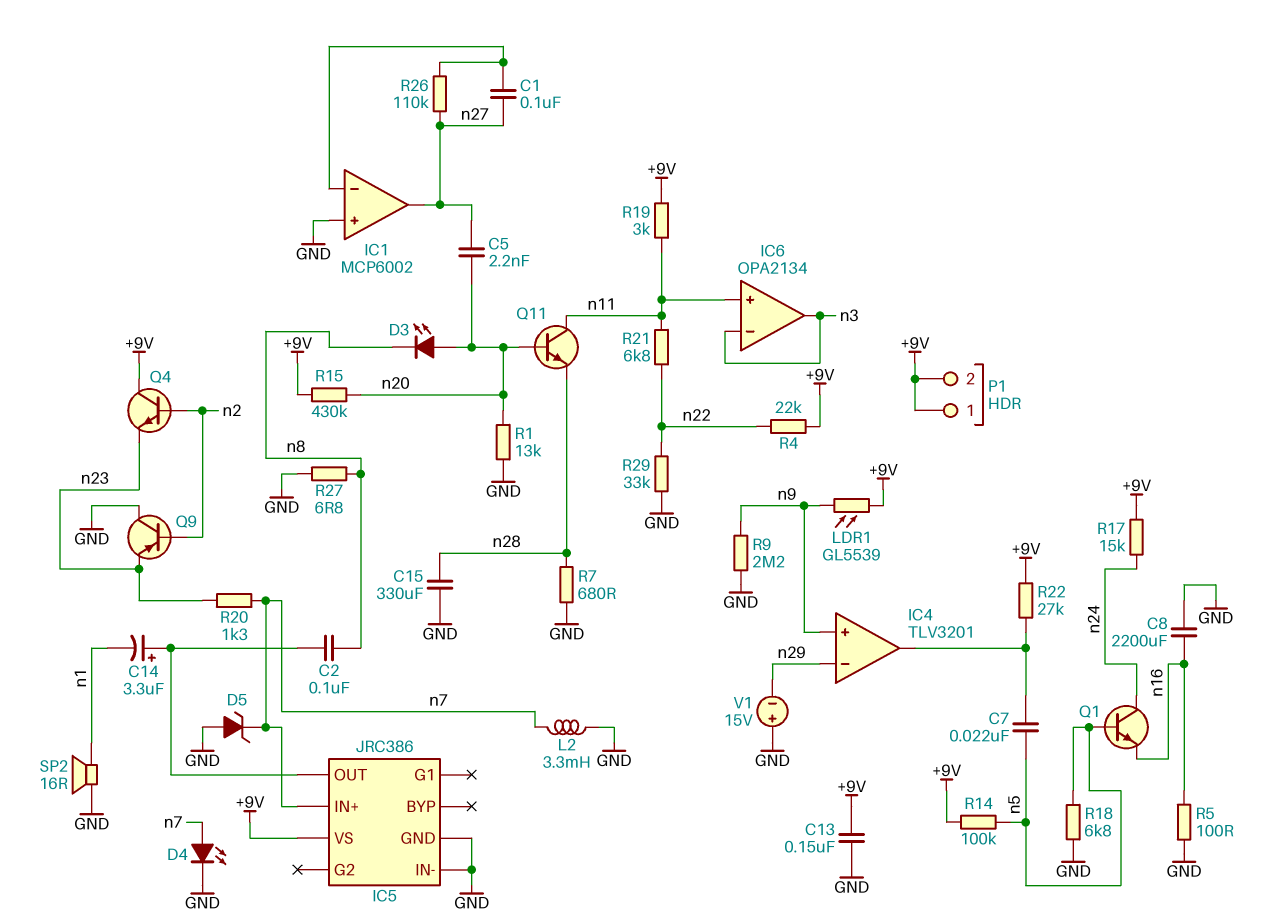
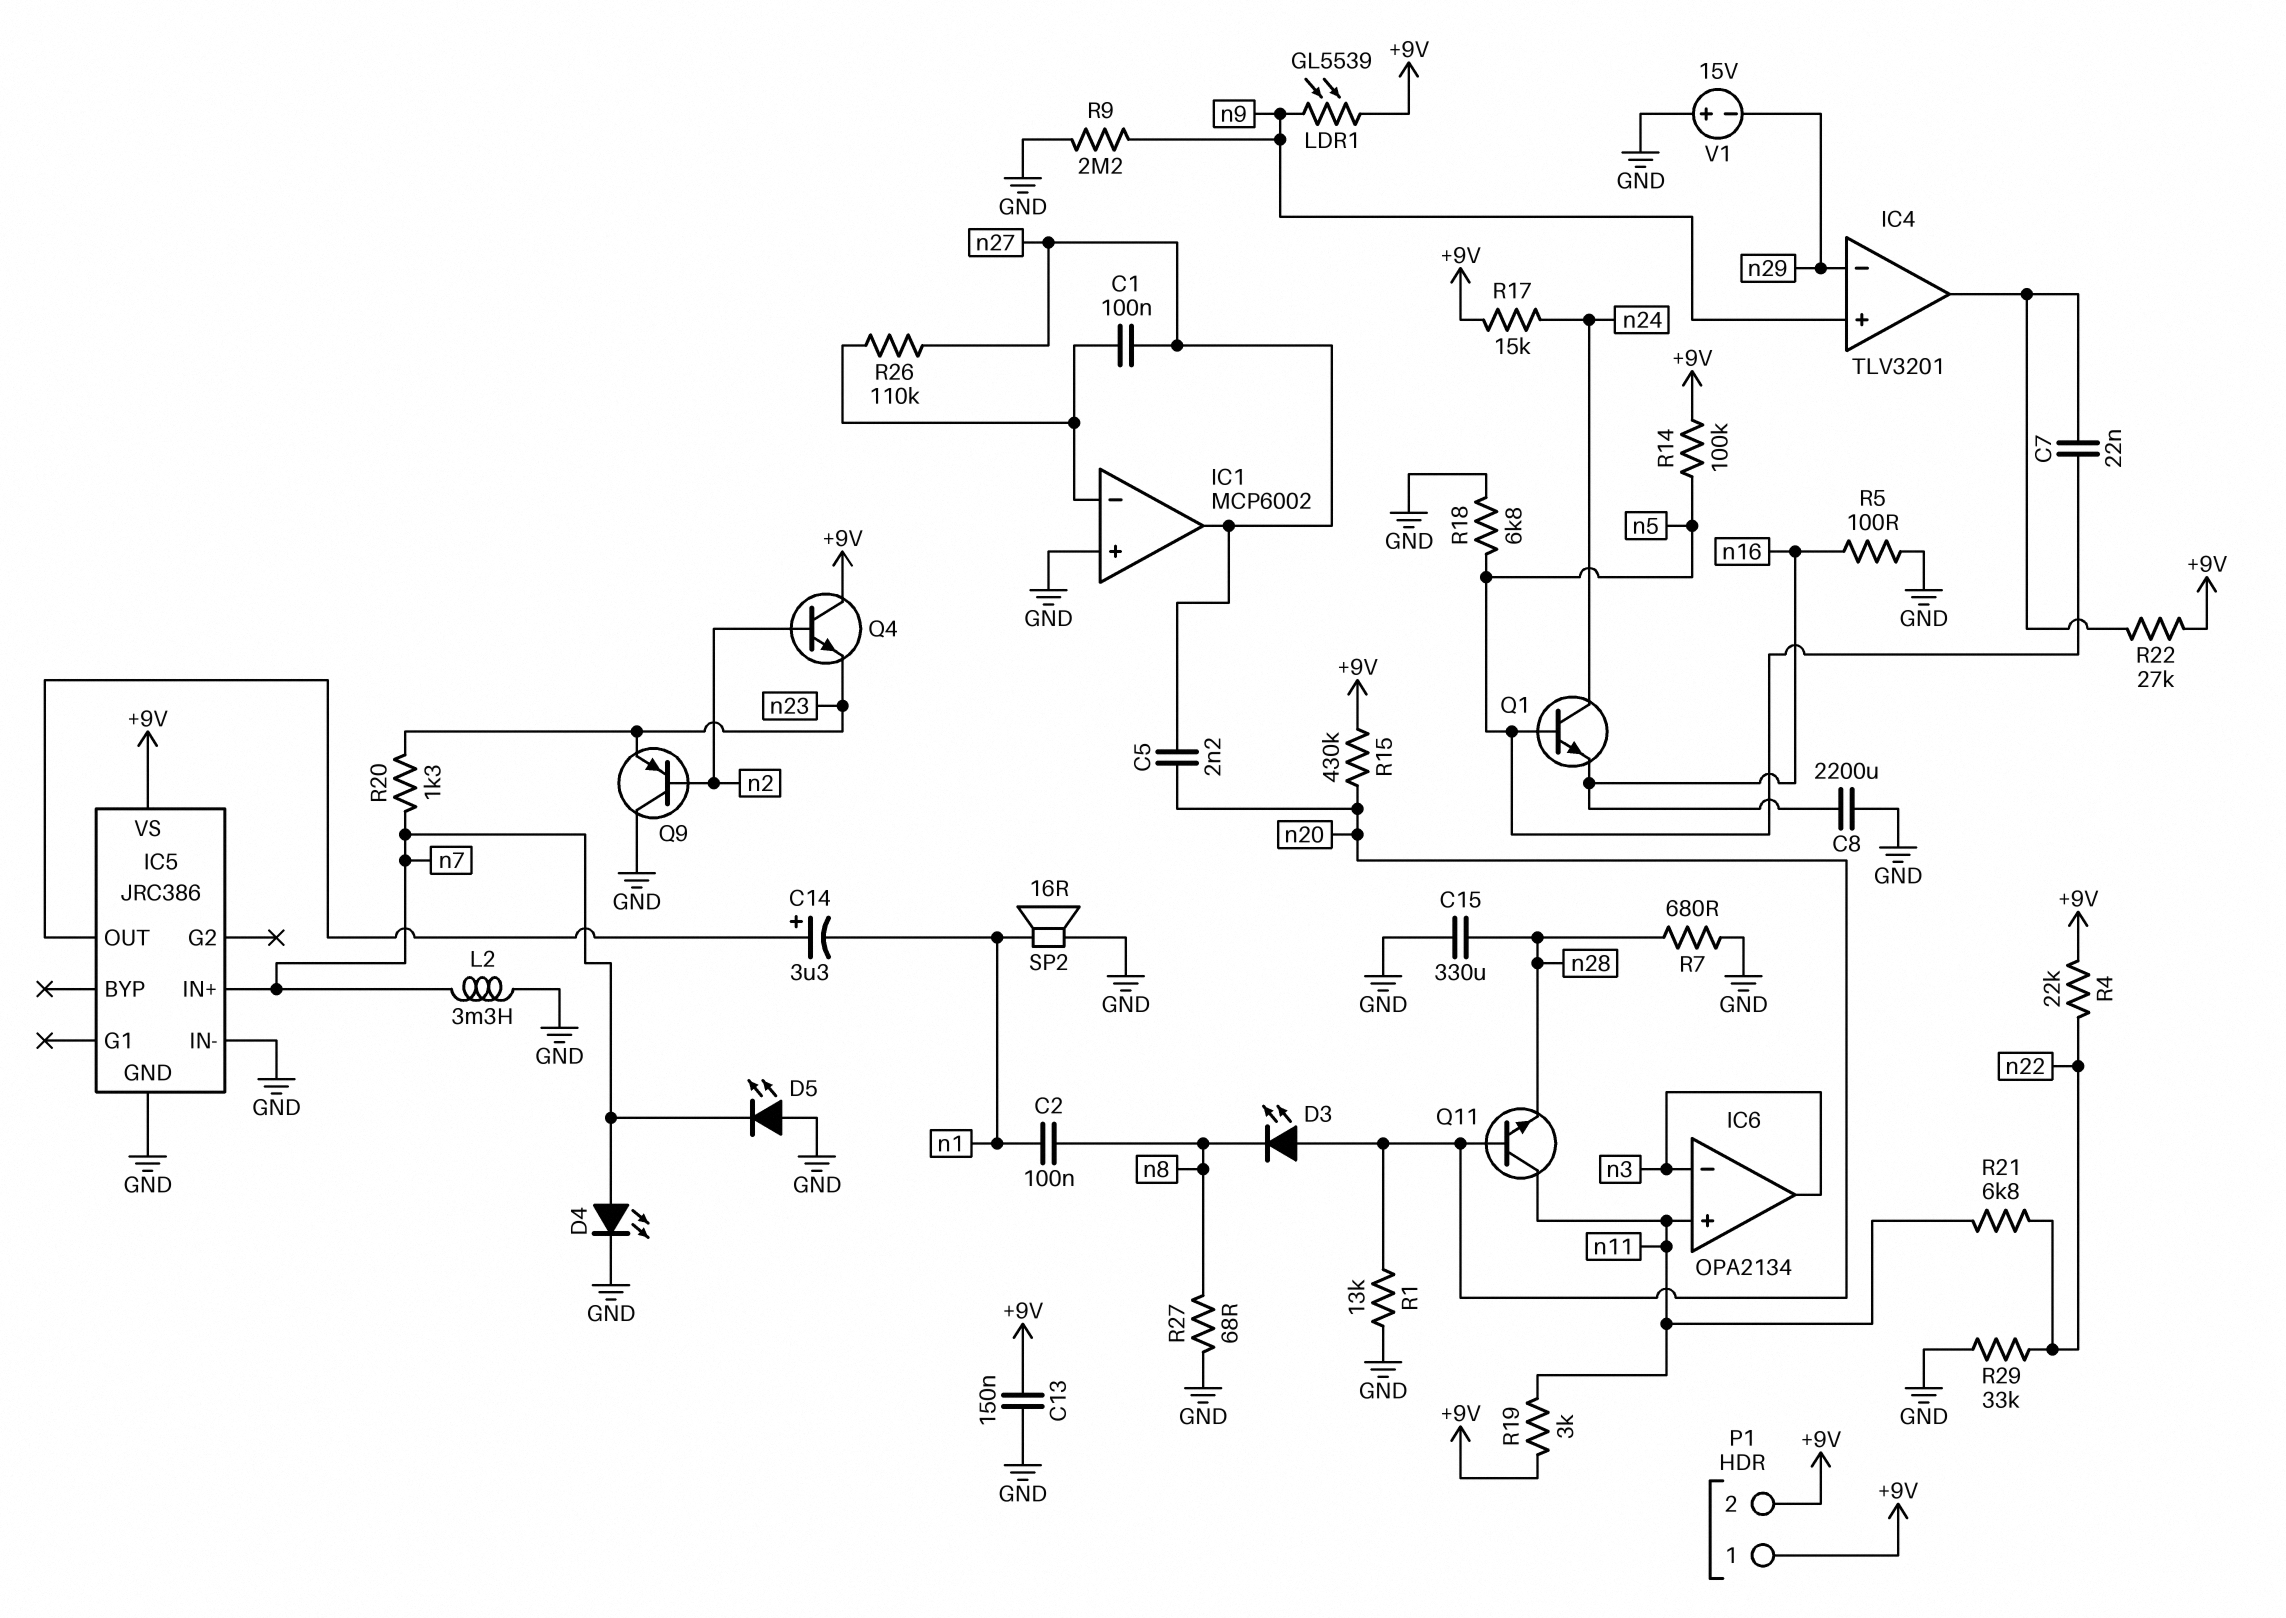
C2: 100nF (IC5/OUT, n8) -> 100nF (n1, n8)
D5: zener (A GND, K n7) -> LED (A GND, K n7)
R27: 6.8 (GND, n8) -> 68 (GND, n8)

